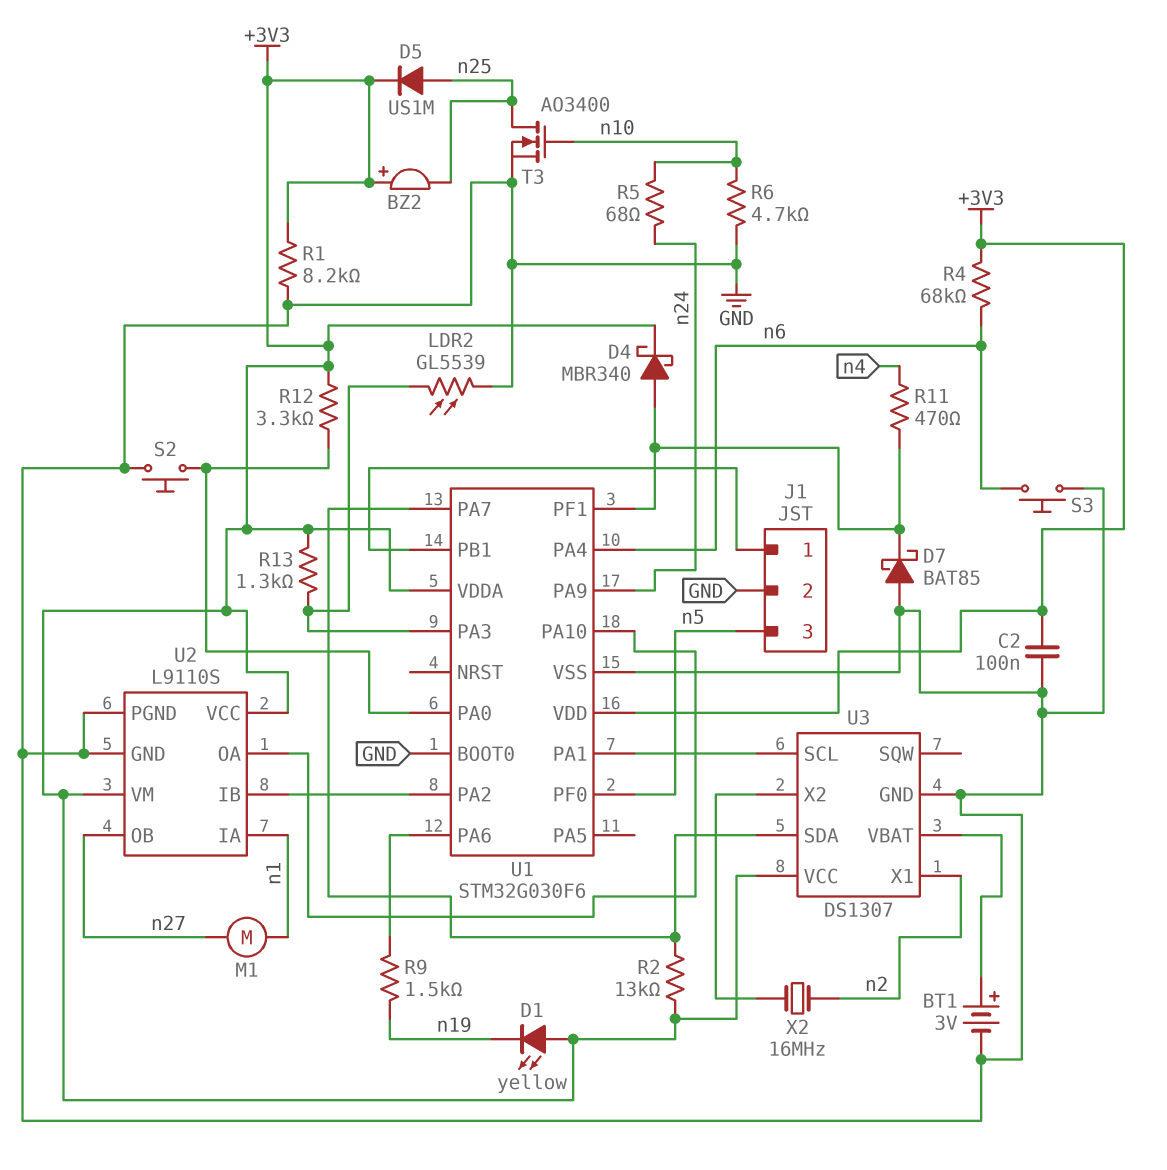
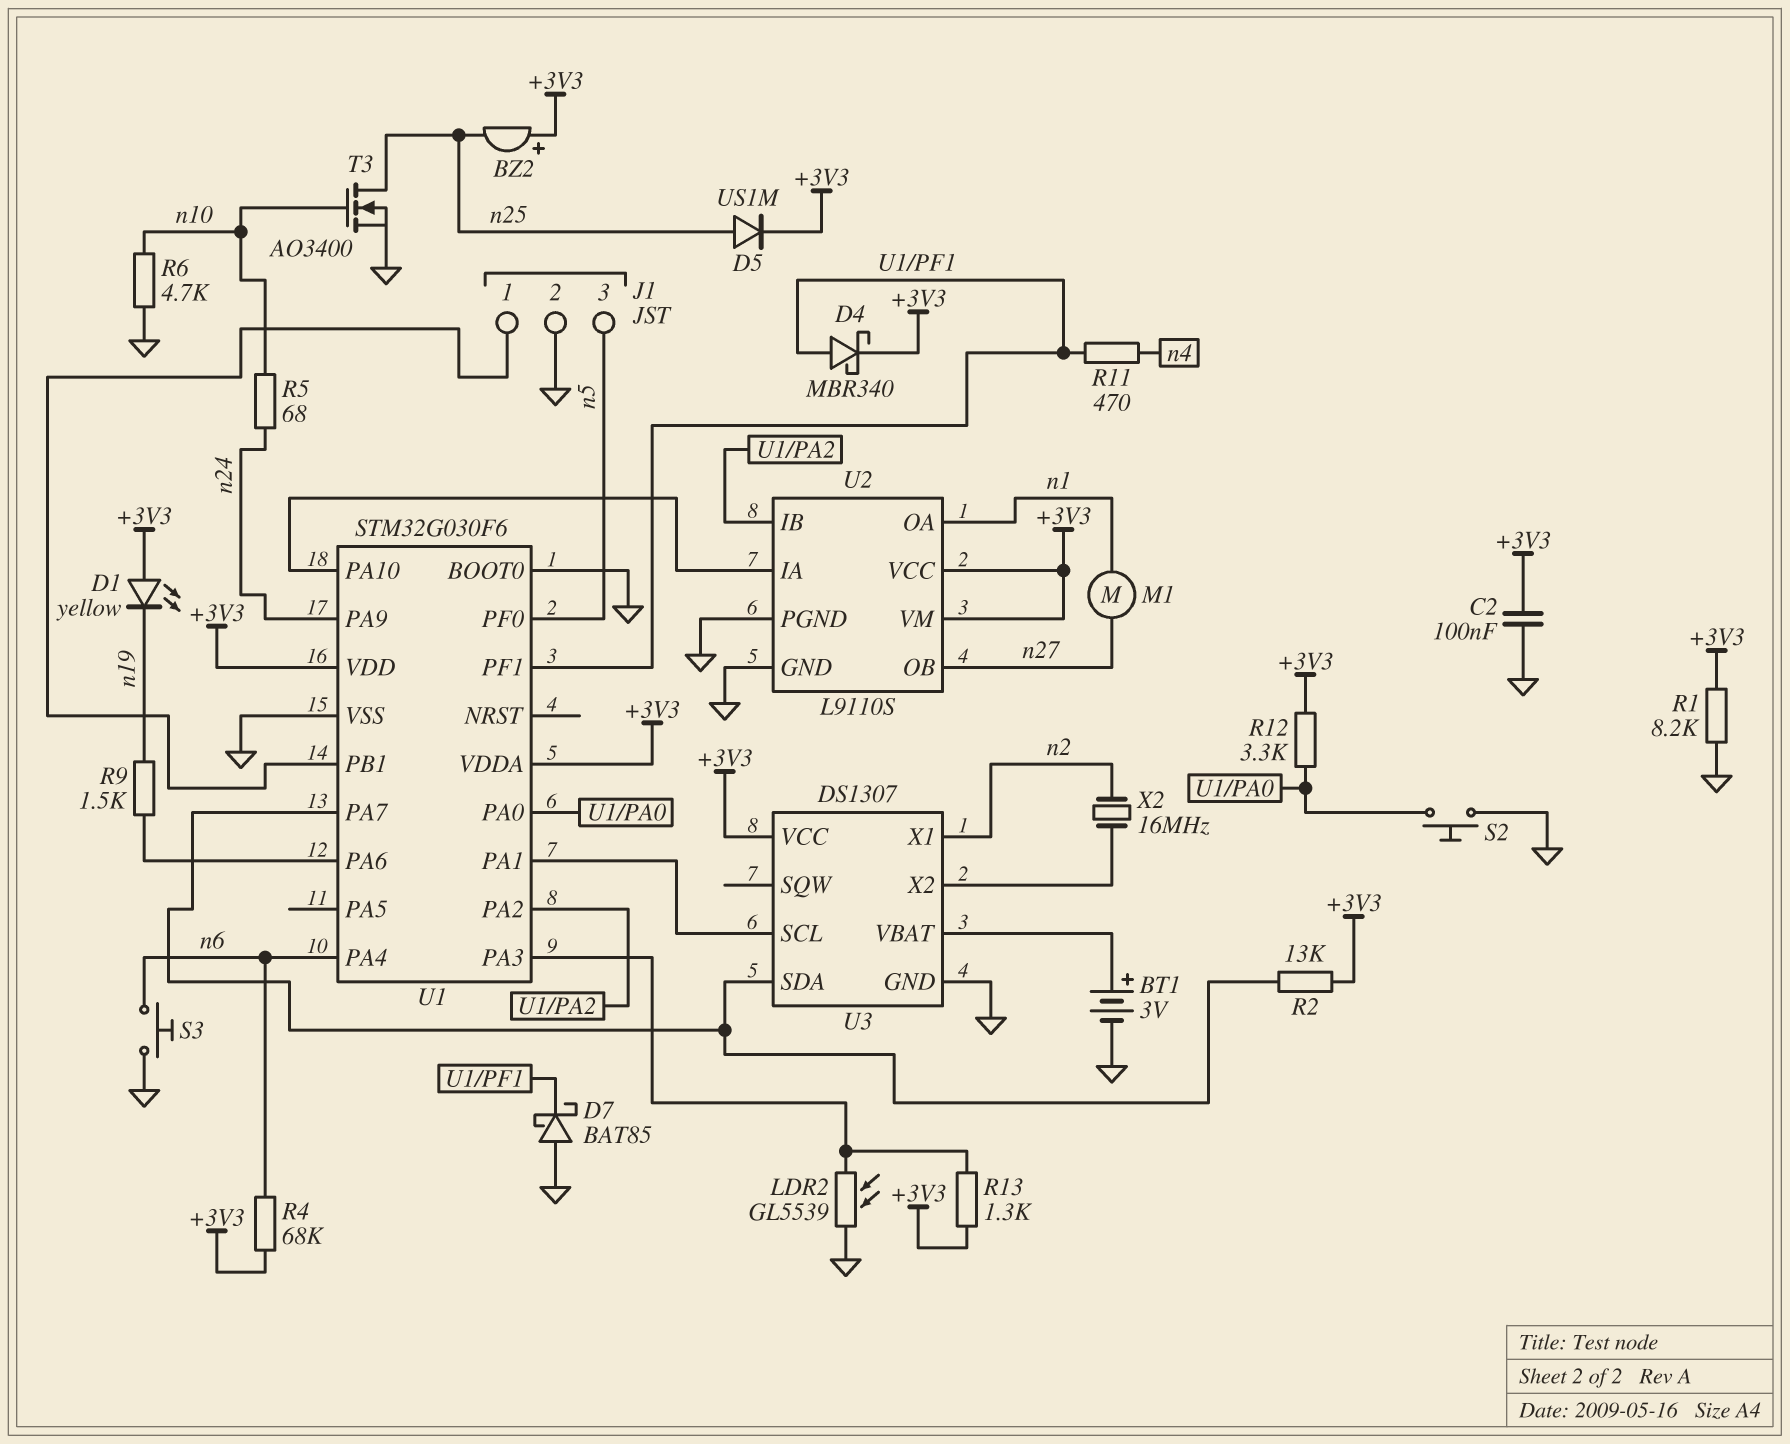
U2 pin IA: n1 -> U1/PA10
U2 pin OA: U1/PA10 -> n1

